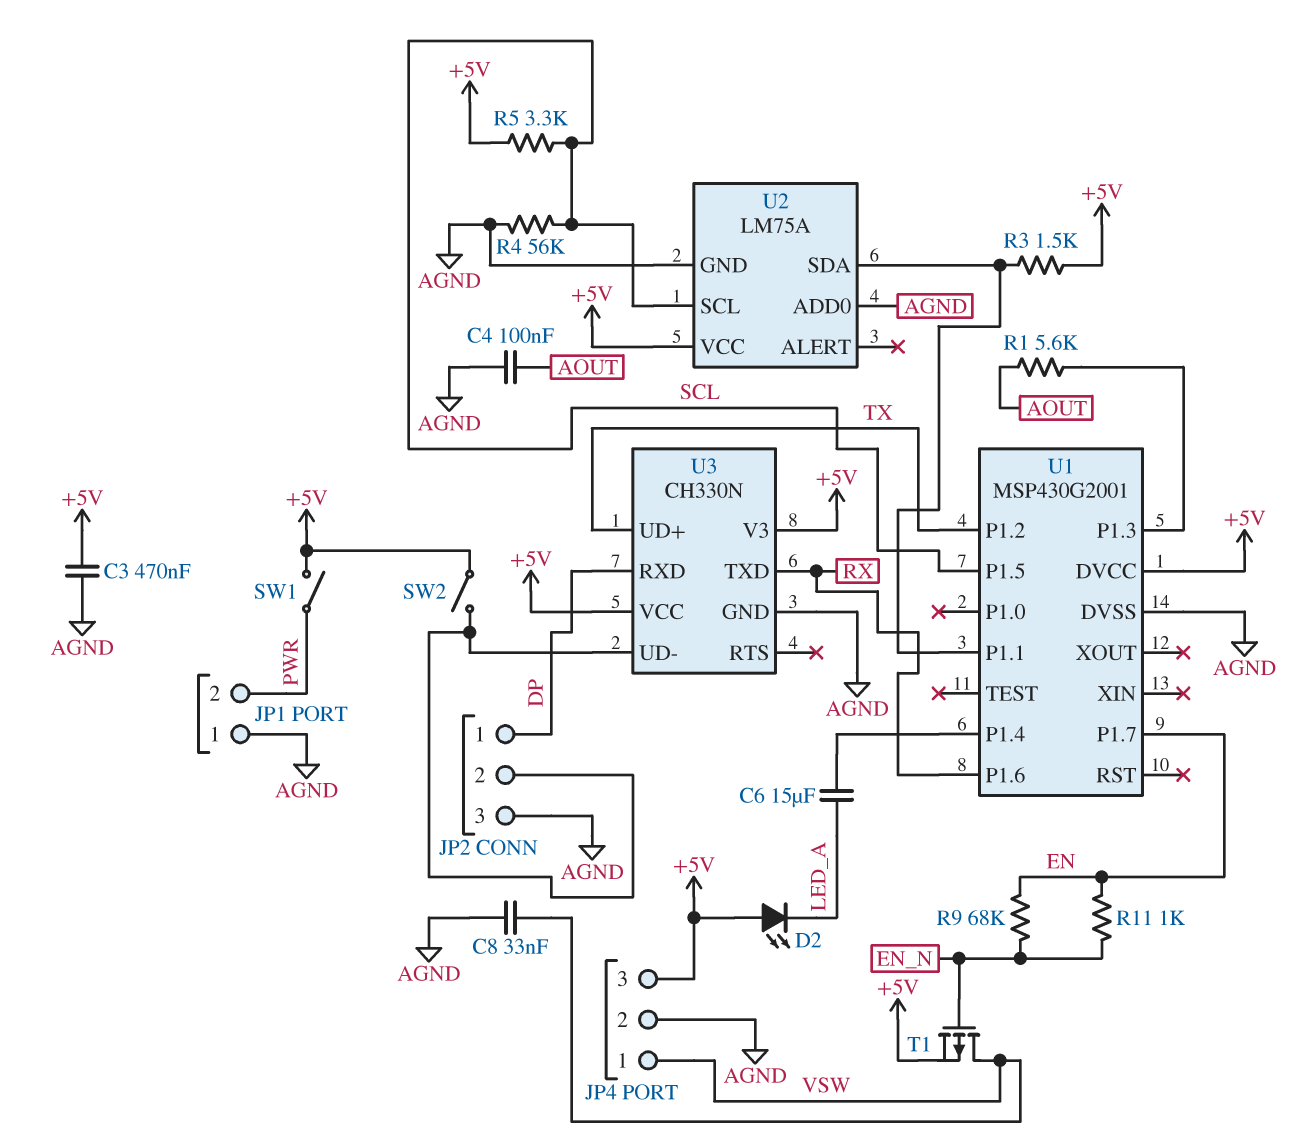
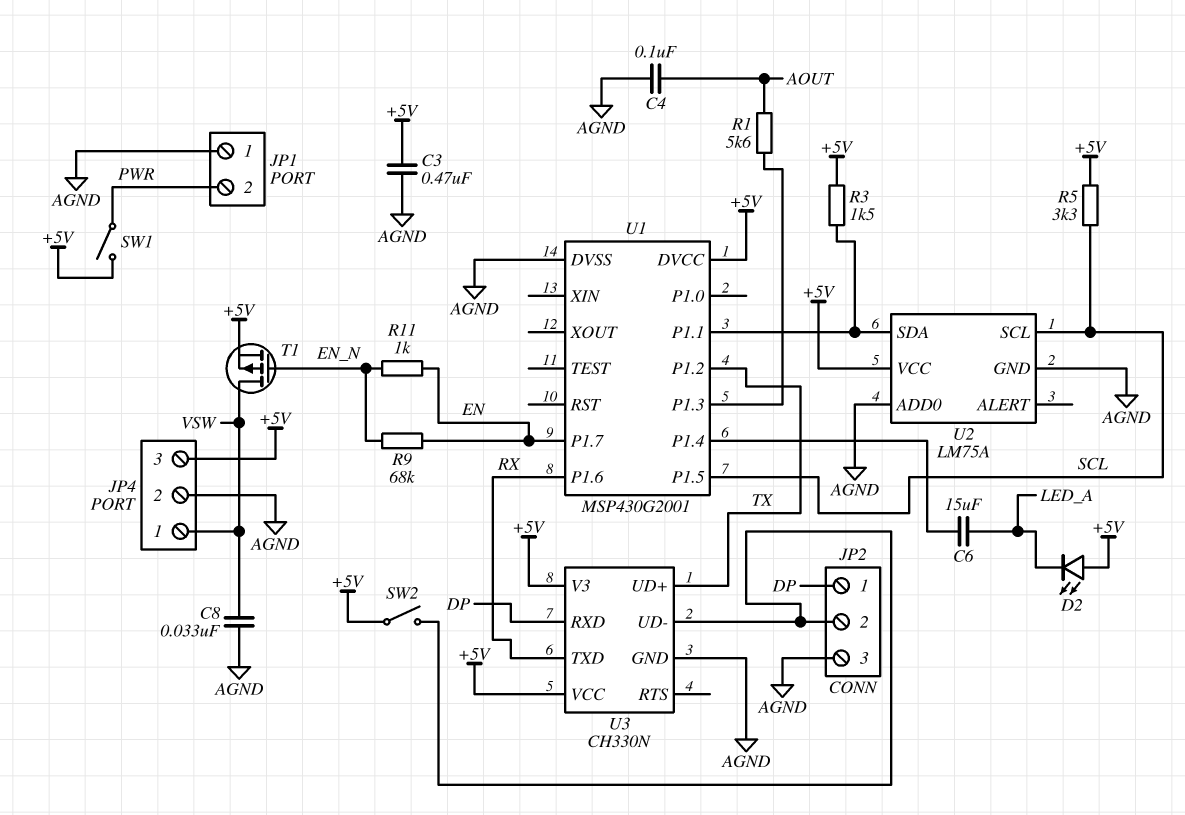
R4: 56k (AGND, SCL) -> none

